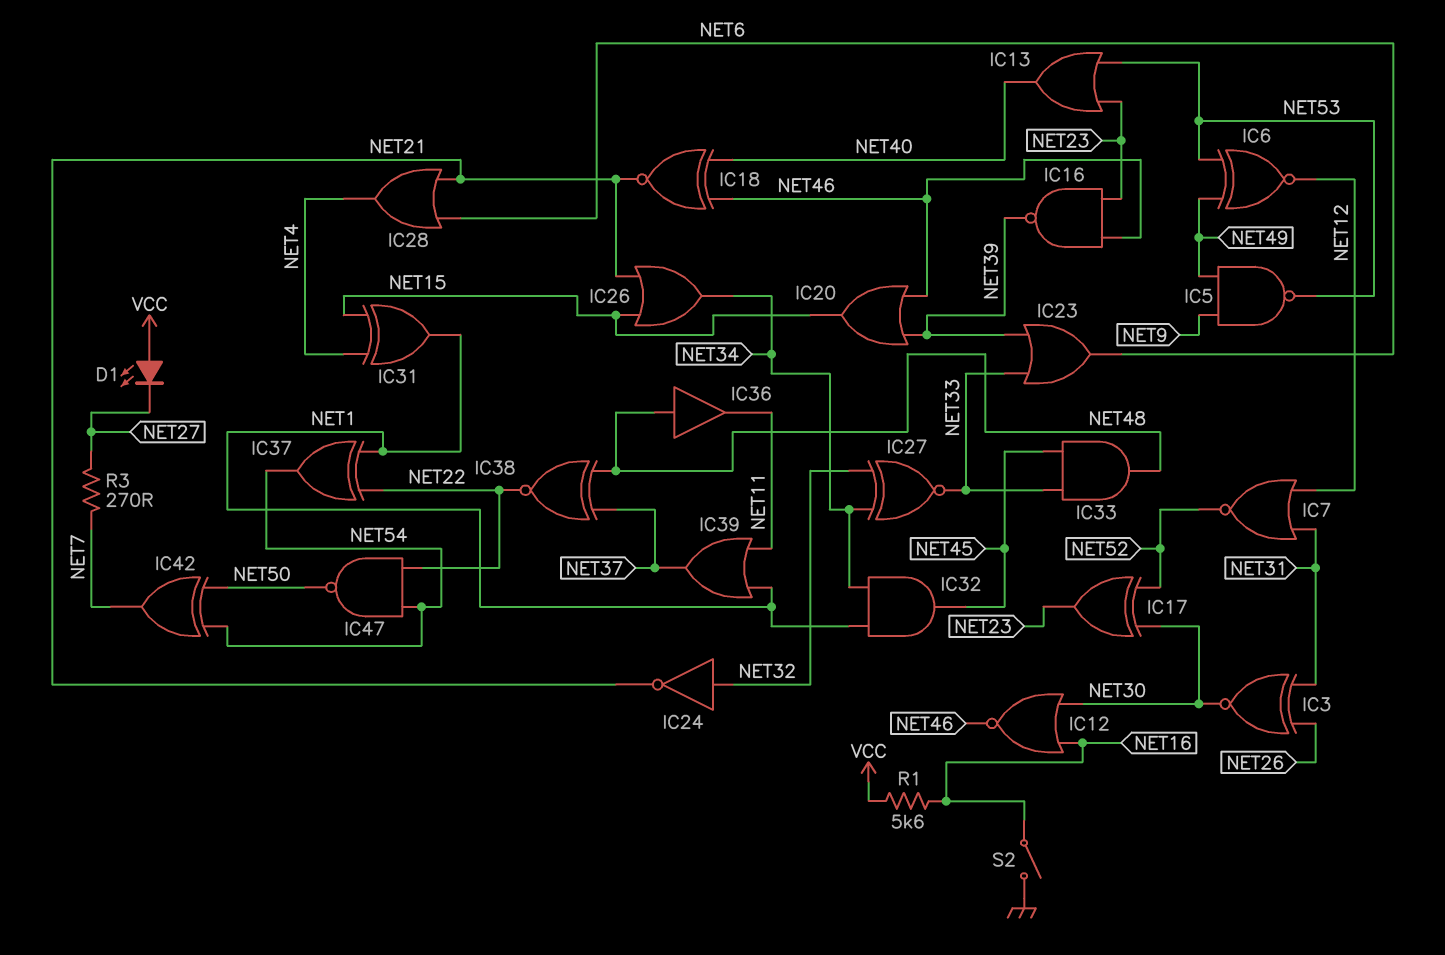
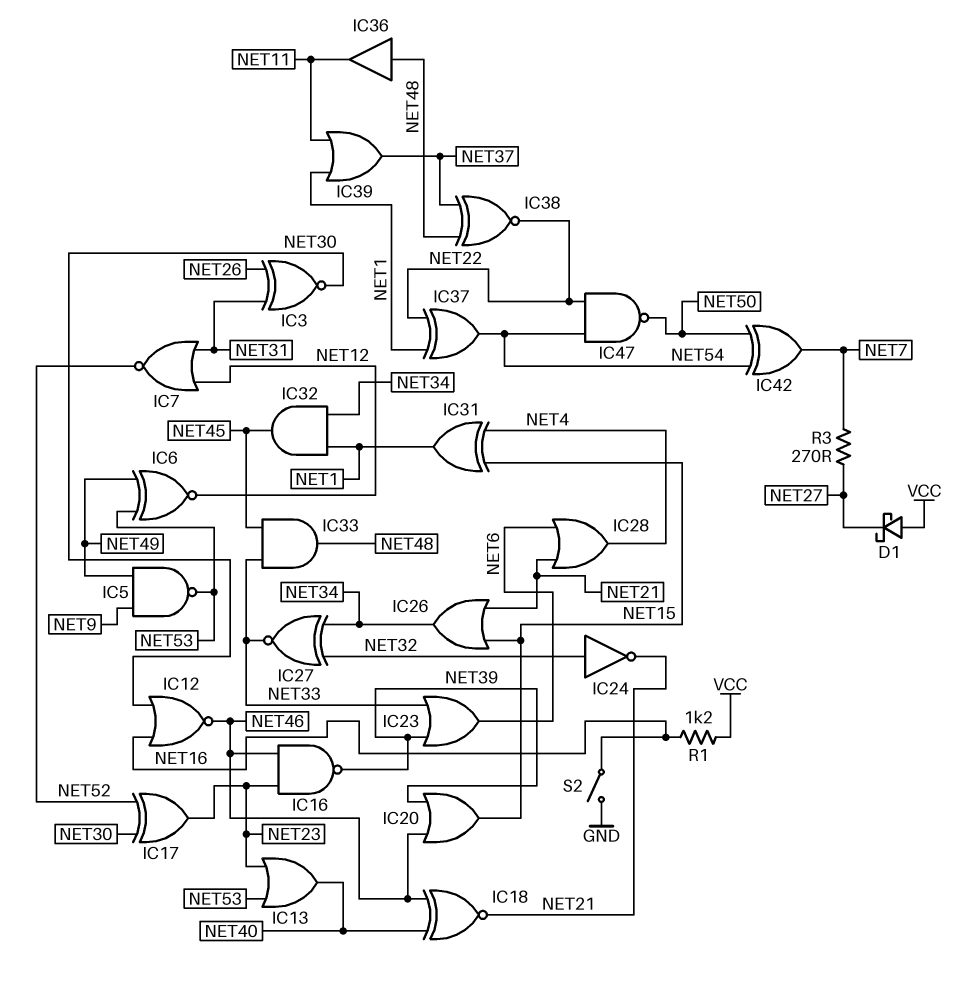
D1: LED (A VCC, K NET27) -> schottky (A VCC, K NET27)
R1: 5.6k (NET16, VCC) -> 1.2k (NET16, VCC)

